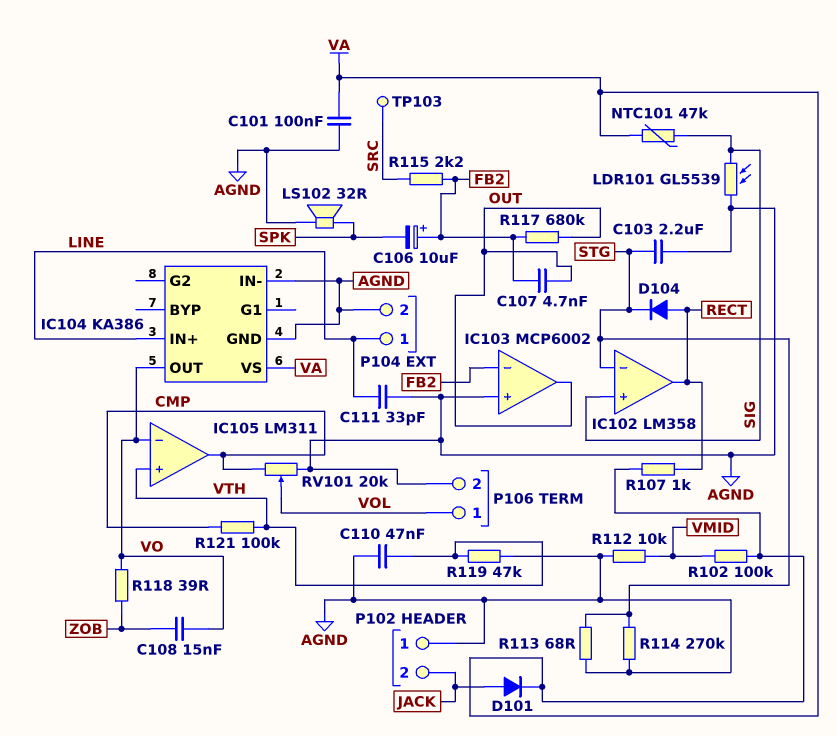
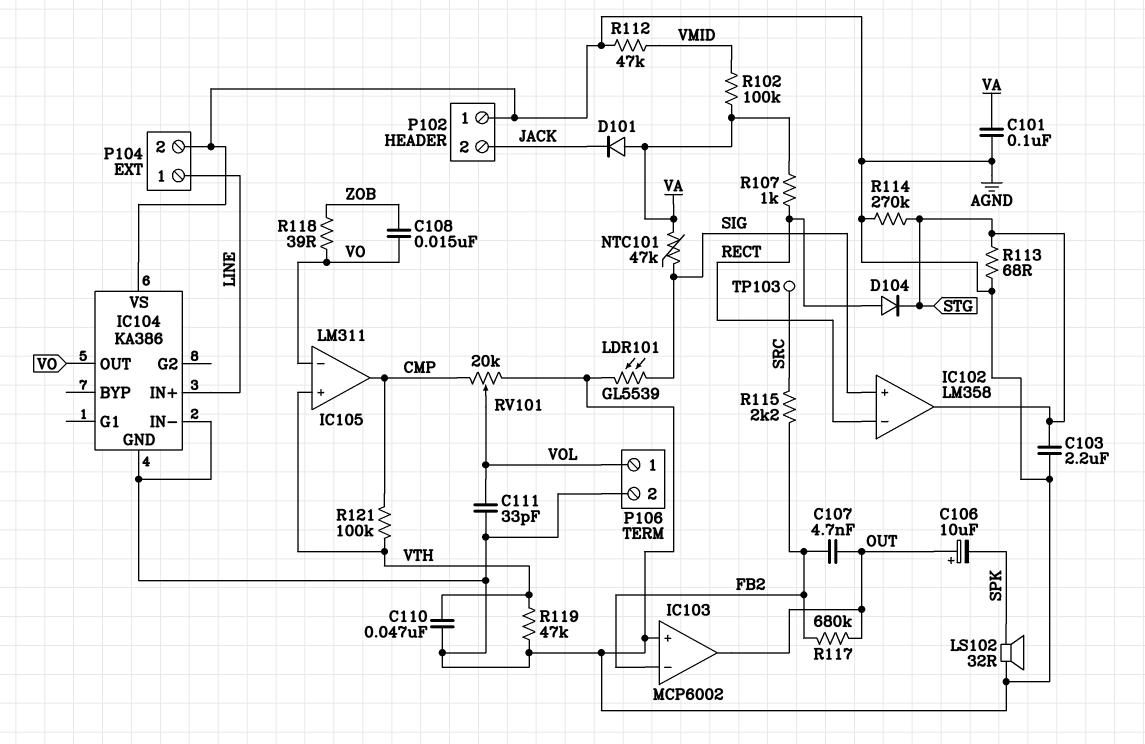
C106: 10uF (plus FB2, minus SPK) -> 10uF (plus OUT, minus SPK)
C111: 33pF (AGND, LINE) -> 33pF (AGND, VOL)
D101: diode (A JACK, K VA) -> diode (A VA, K JACK)
IC102 pin in-: STG -> RECT
IC102 pin out: RECT -> STG
IC104 pin VS: VA -> AGND
R112: 10k (AGND, VMID) -> 47k (AGND, VMID)

